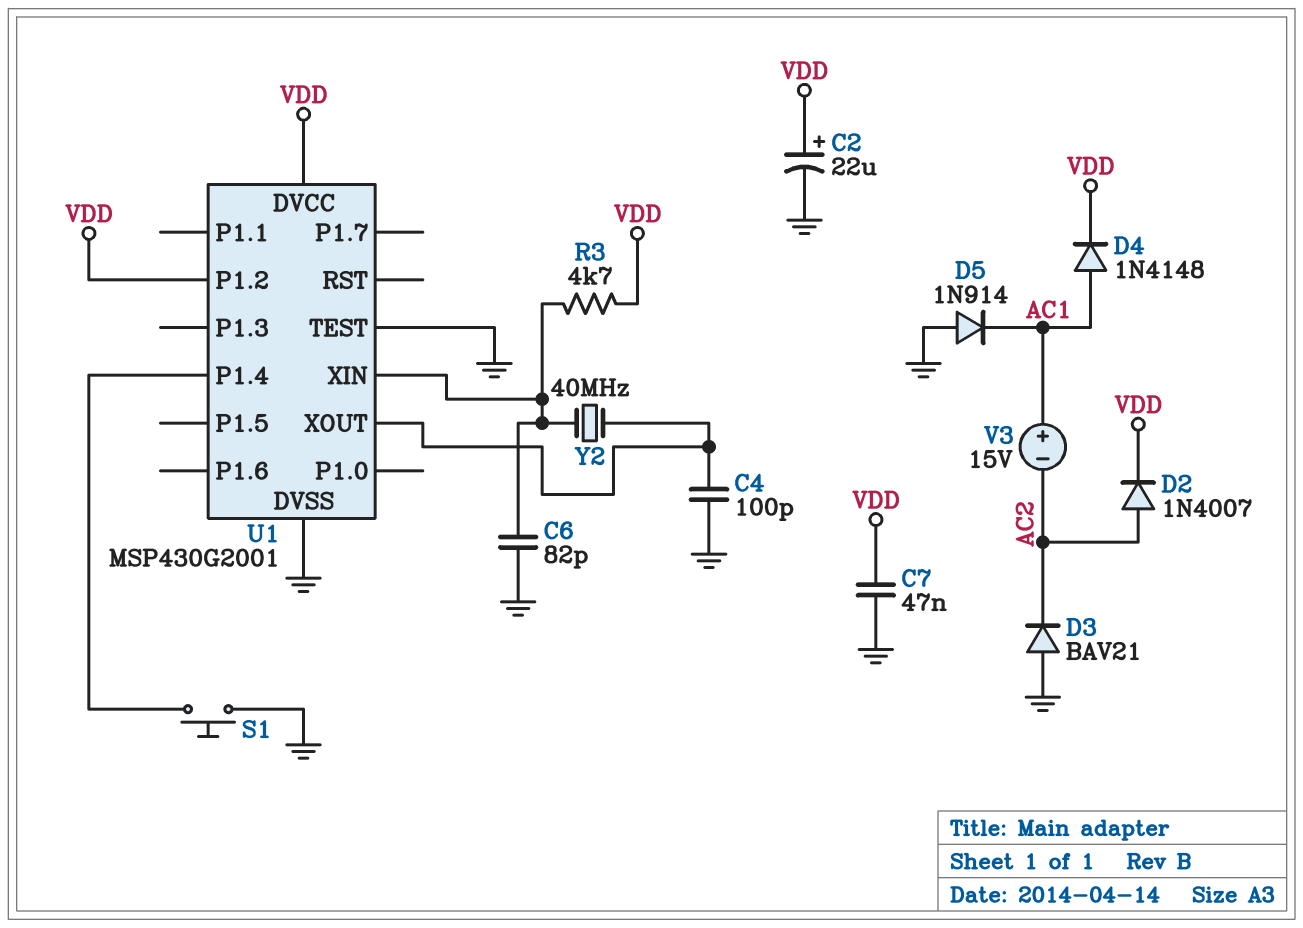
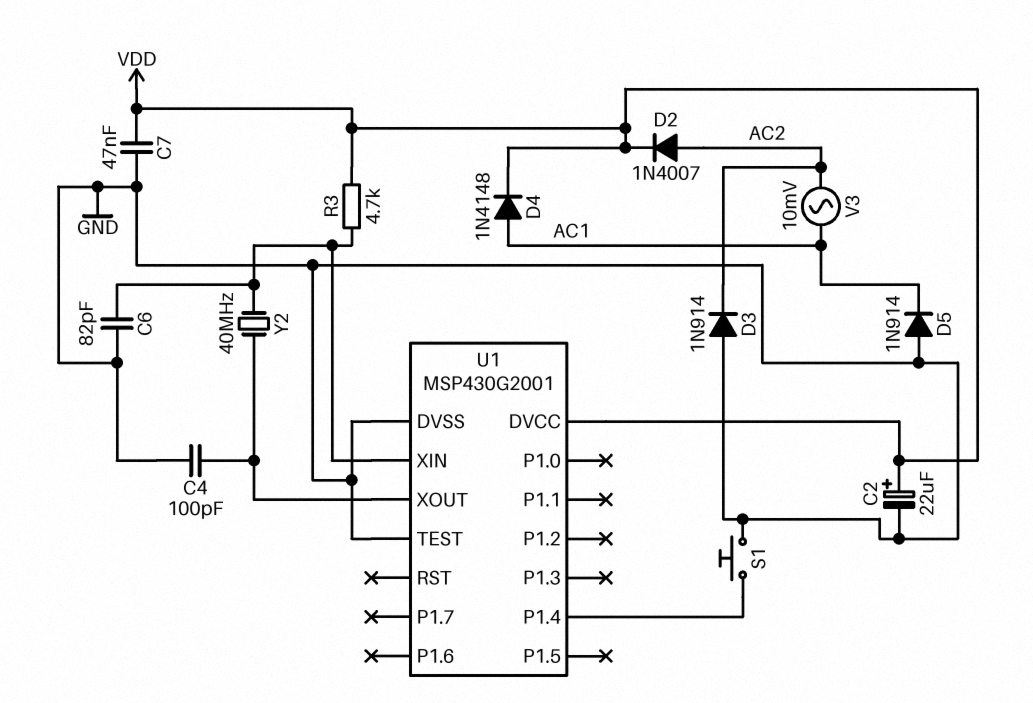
D3: diode BAV21 (A GND, K AC2) -> diode 1N914 (A GND, K AC2)
U1 pin P1.2: VDD -> none
V3: 15V (plus AC1, minus AC2) -> AC 10mV (AC1, AC2)

